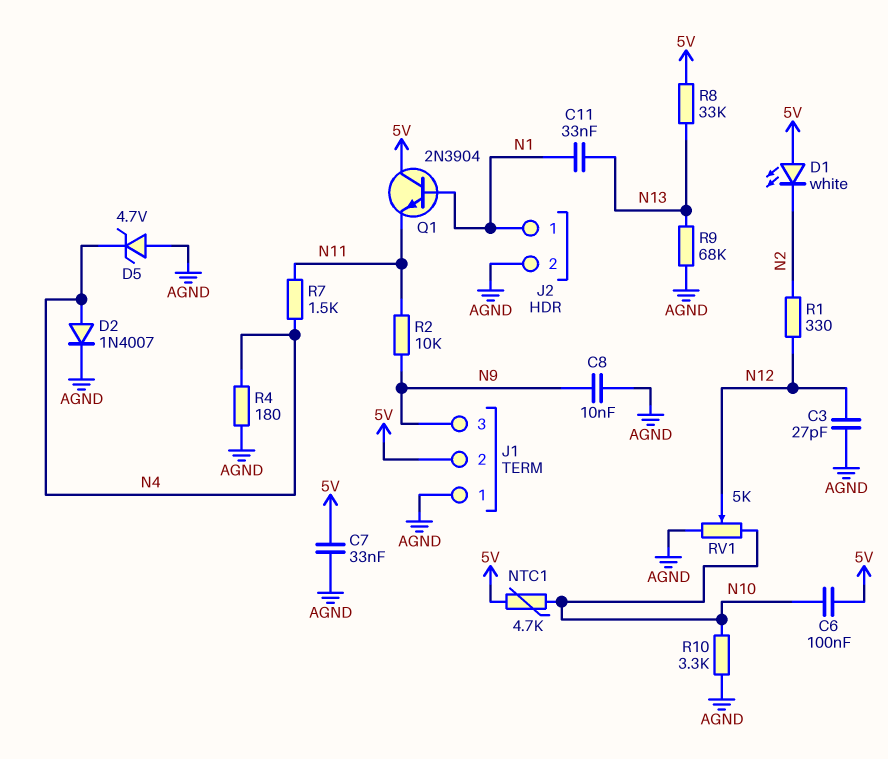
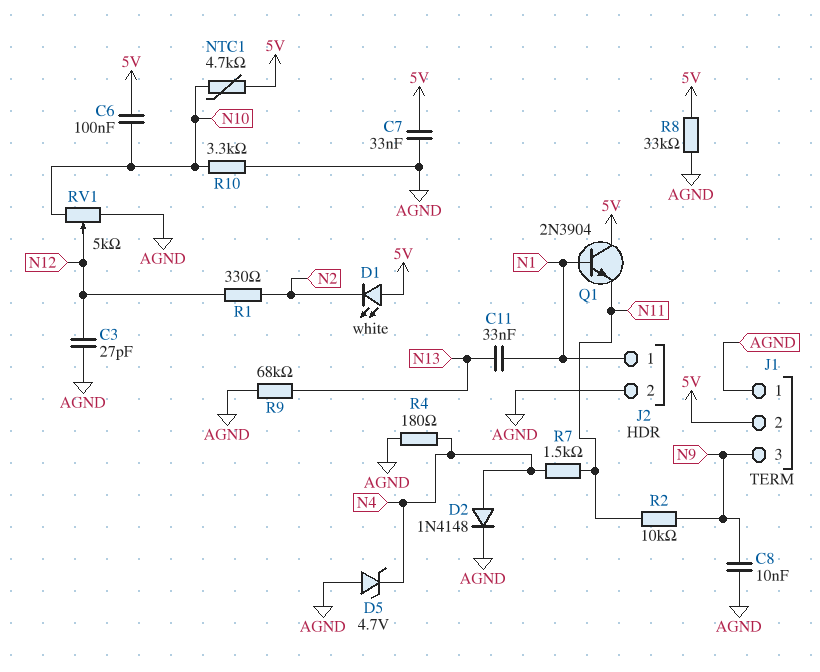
D2: diode 1N4007 (A N4, K AGND) -> diode 1N4148 (A N4, K AGND)
R8: 33k (5V, N13) -> 33k (5V, AGND)

